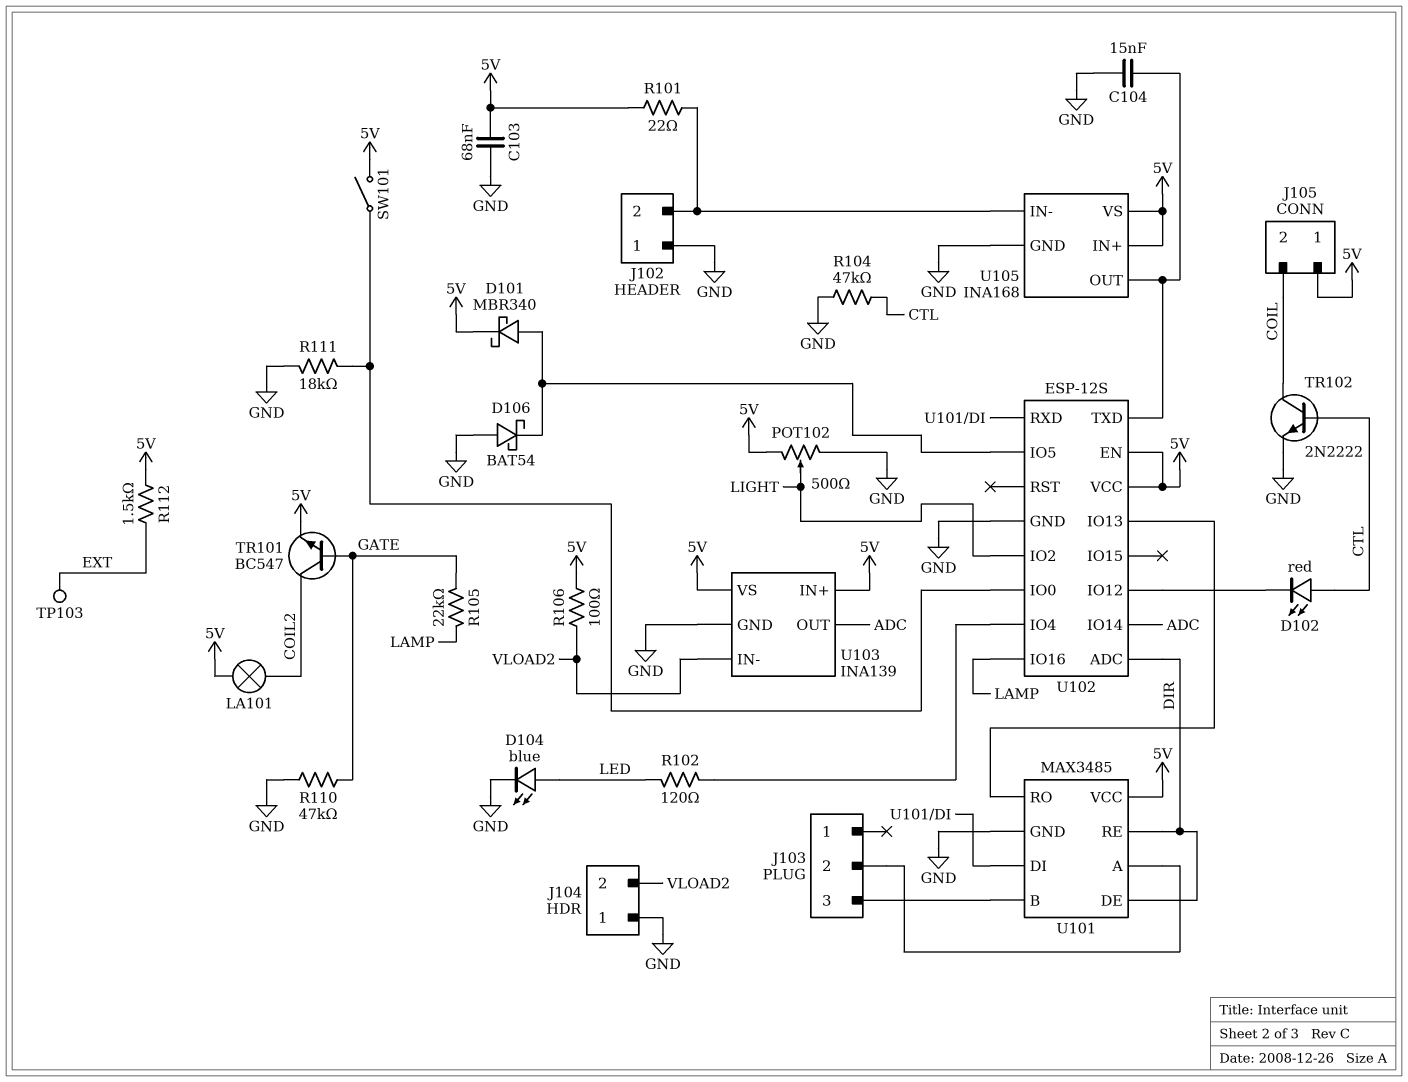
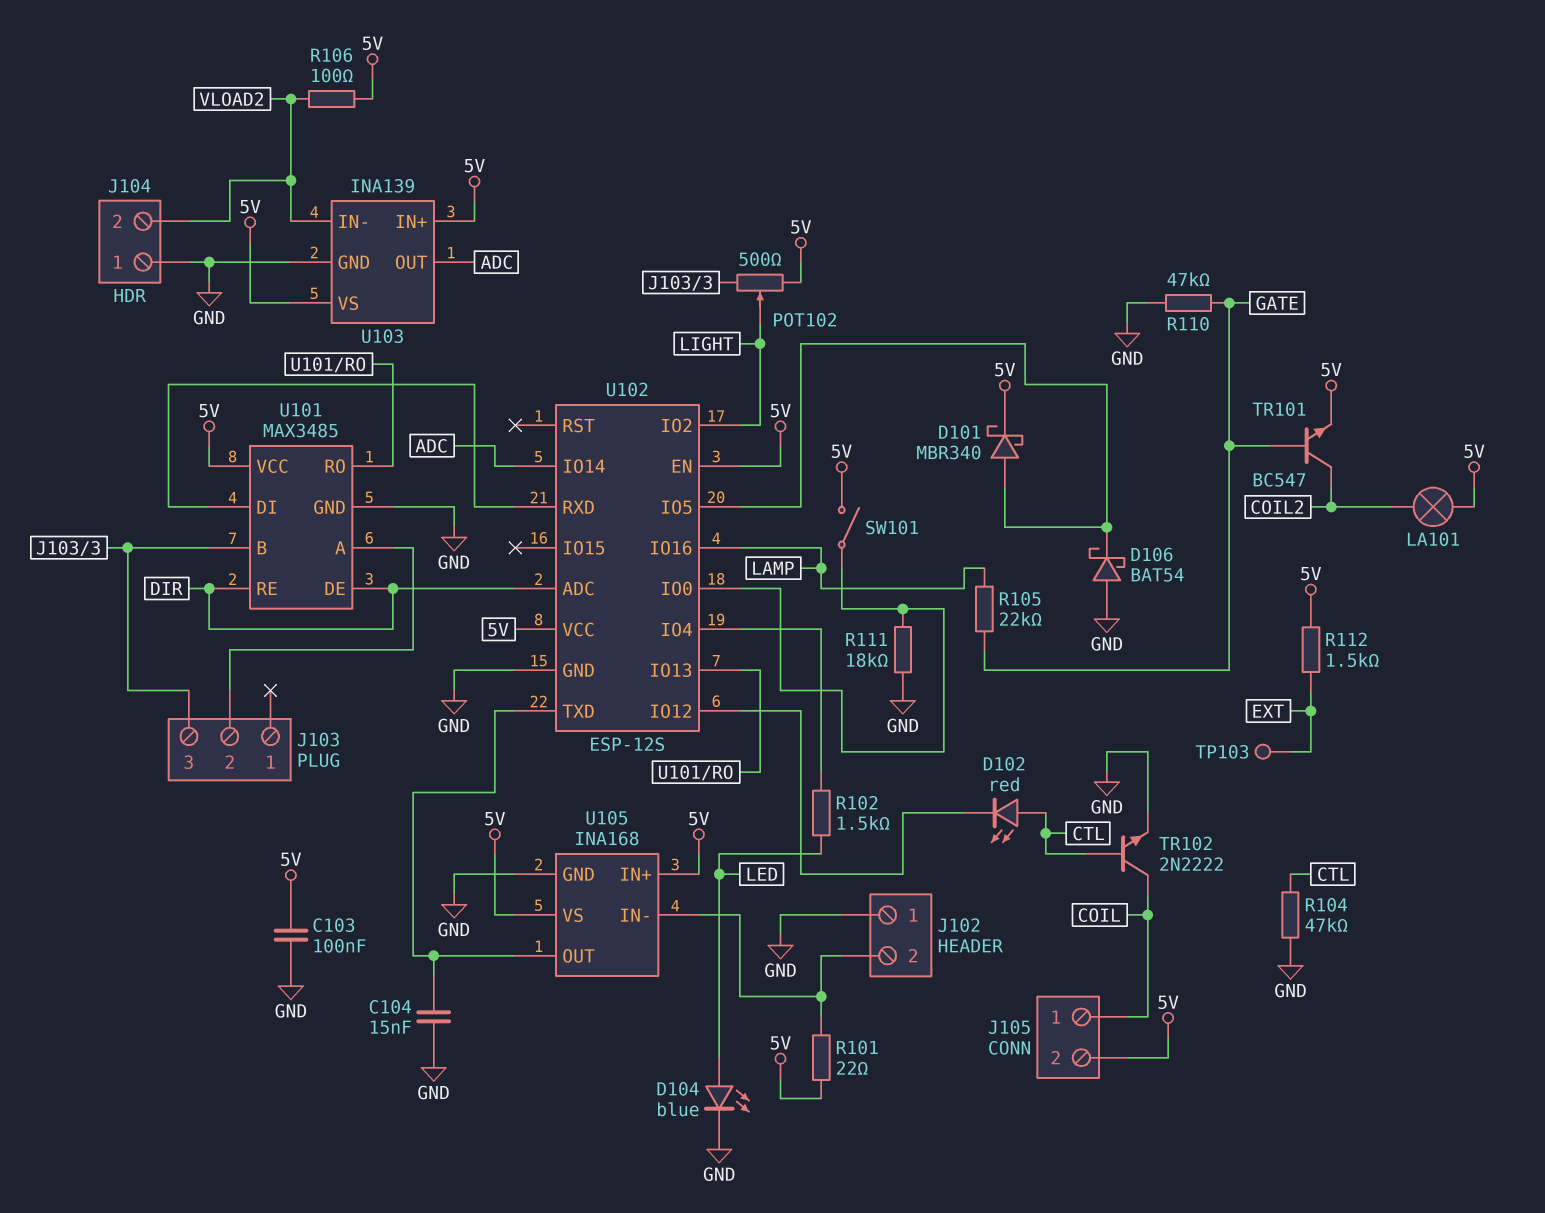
C103: 68nF (5V, GND) -> 100nF (5V, GND)
J105 pin 1: 5V -> COIL
J105 pin 2: COIL -> 5V
POT102: 500 (5V, GND, wiper LIGHT) -> 500 (5V, J103/3, wiper LIGHT)
R102: 120 (LED, U102/IO4) -> 1.5k (LED, U102/IO4)

